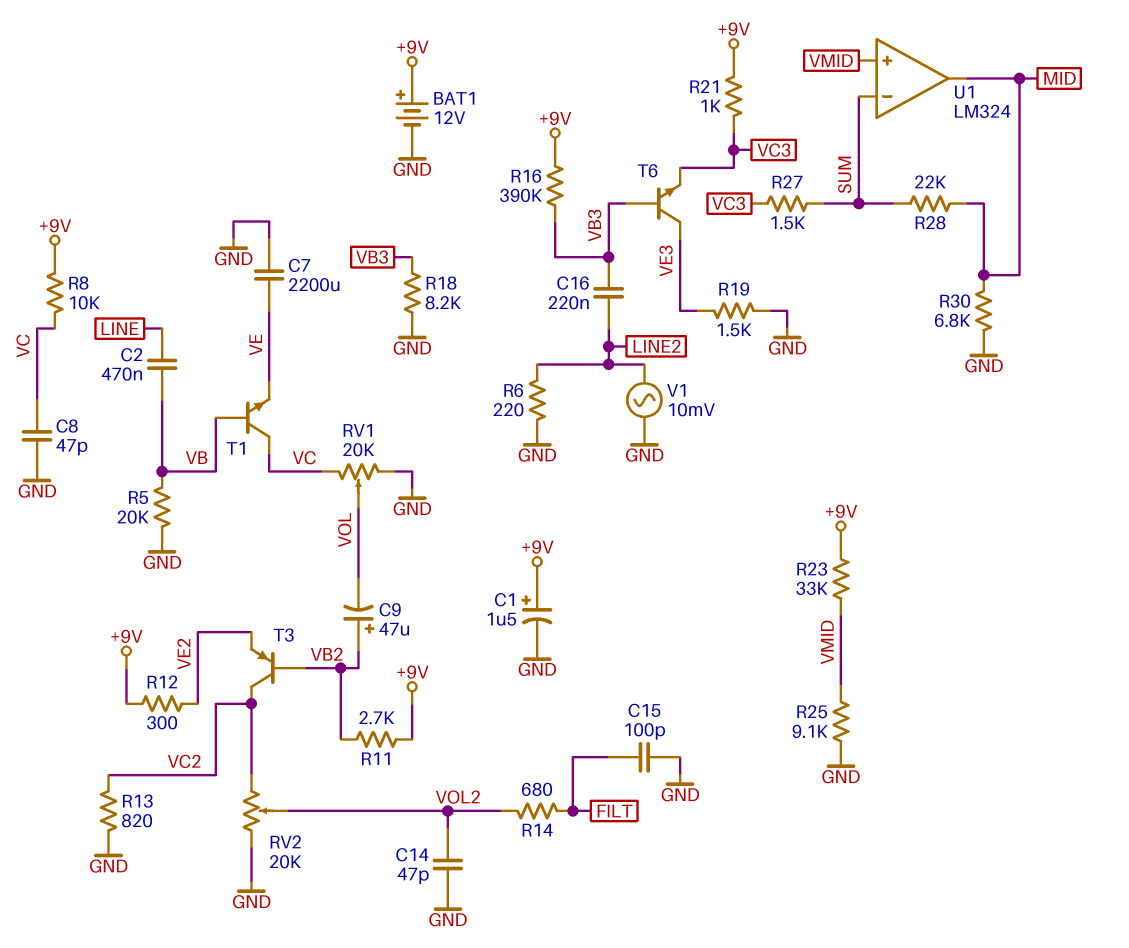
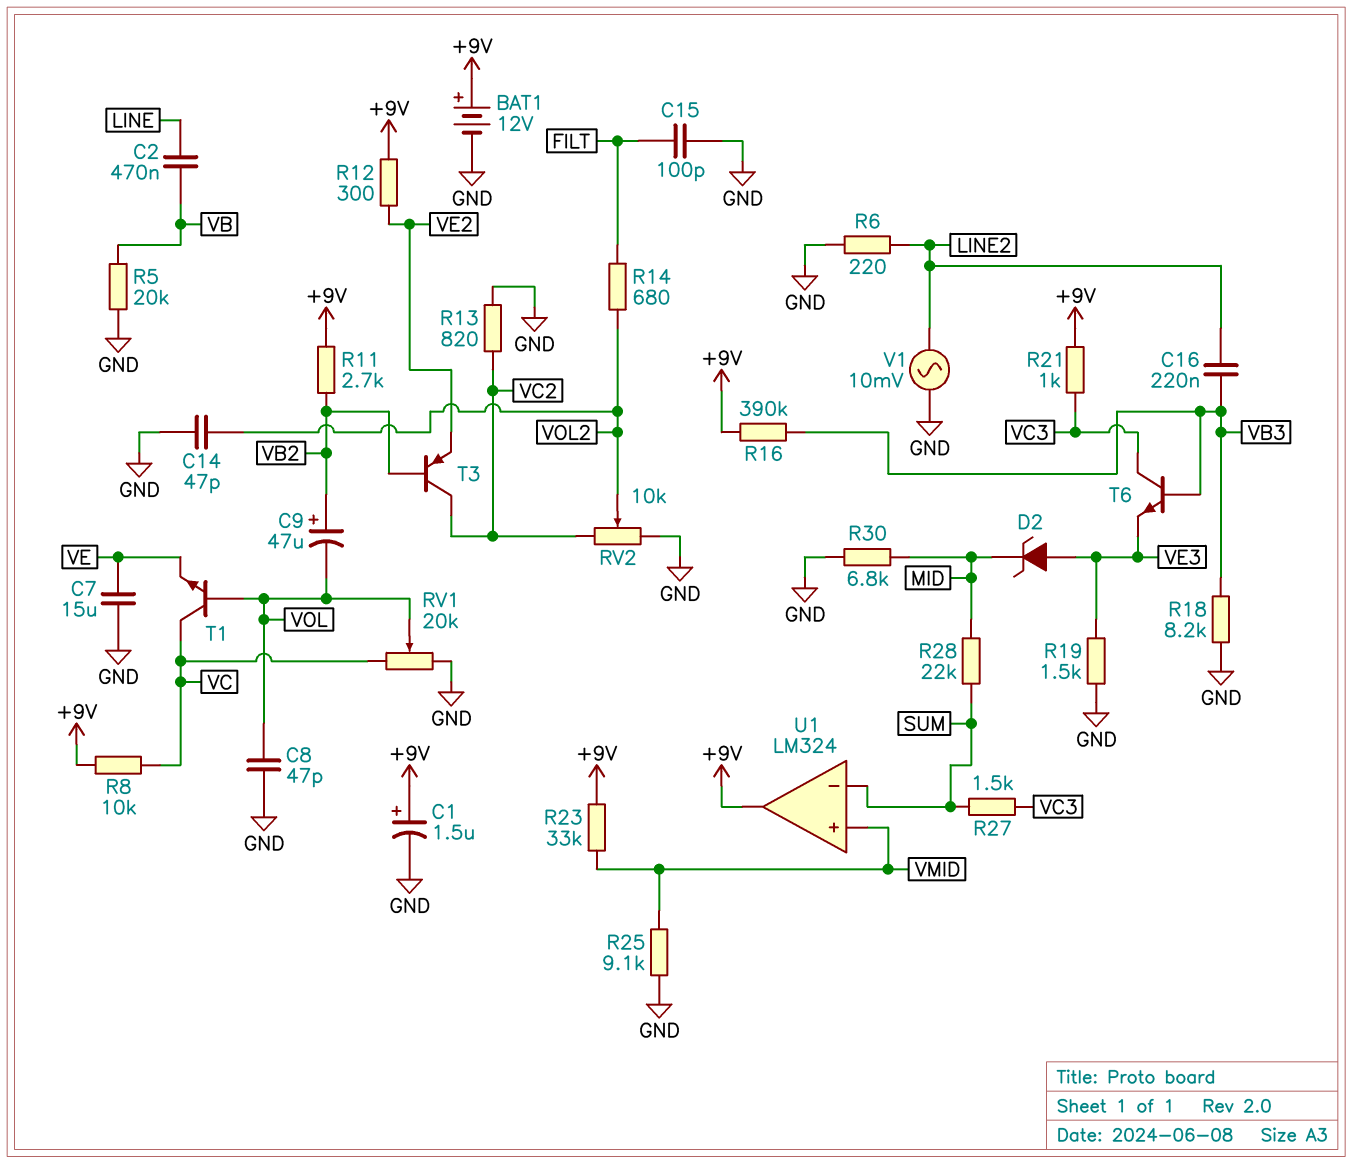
C7: 2200uF (GND, VE) -> 15uF (GND, VE)
C8: 47pF (GND, VC) -> 47pF (GND, VOL)
D2: none -> zener (A VE3, K MID)
RV2: 20k (GND, VC2, wiper VOL2) -> 10k (GND, VC2, wiper VOL2)
T1: NPN (B VB, C VC, E VE) -> NPN (B VOL, C VC, E VE)
T6: NPN (B VB3, C VE3, E VC3) -> NPN (B VB3, C VC3, E VE3)
U1 pin out: MID -> +9V

